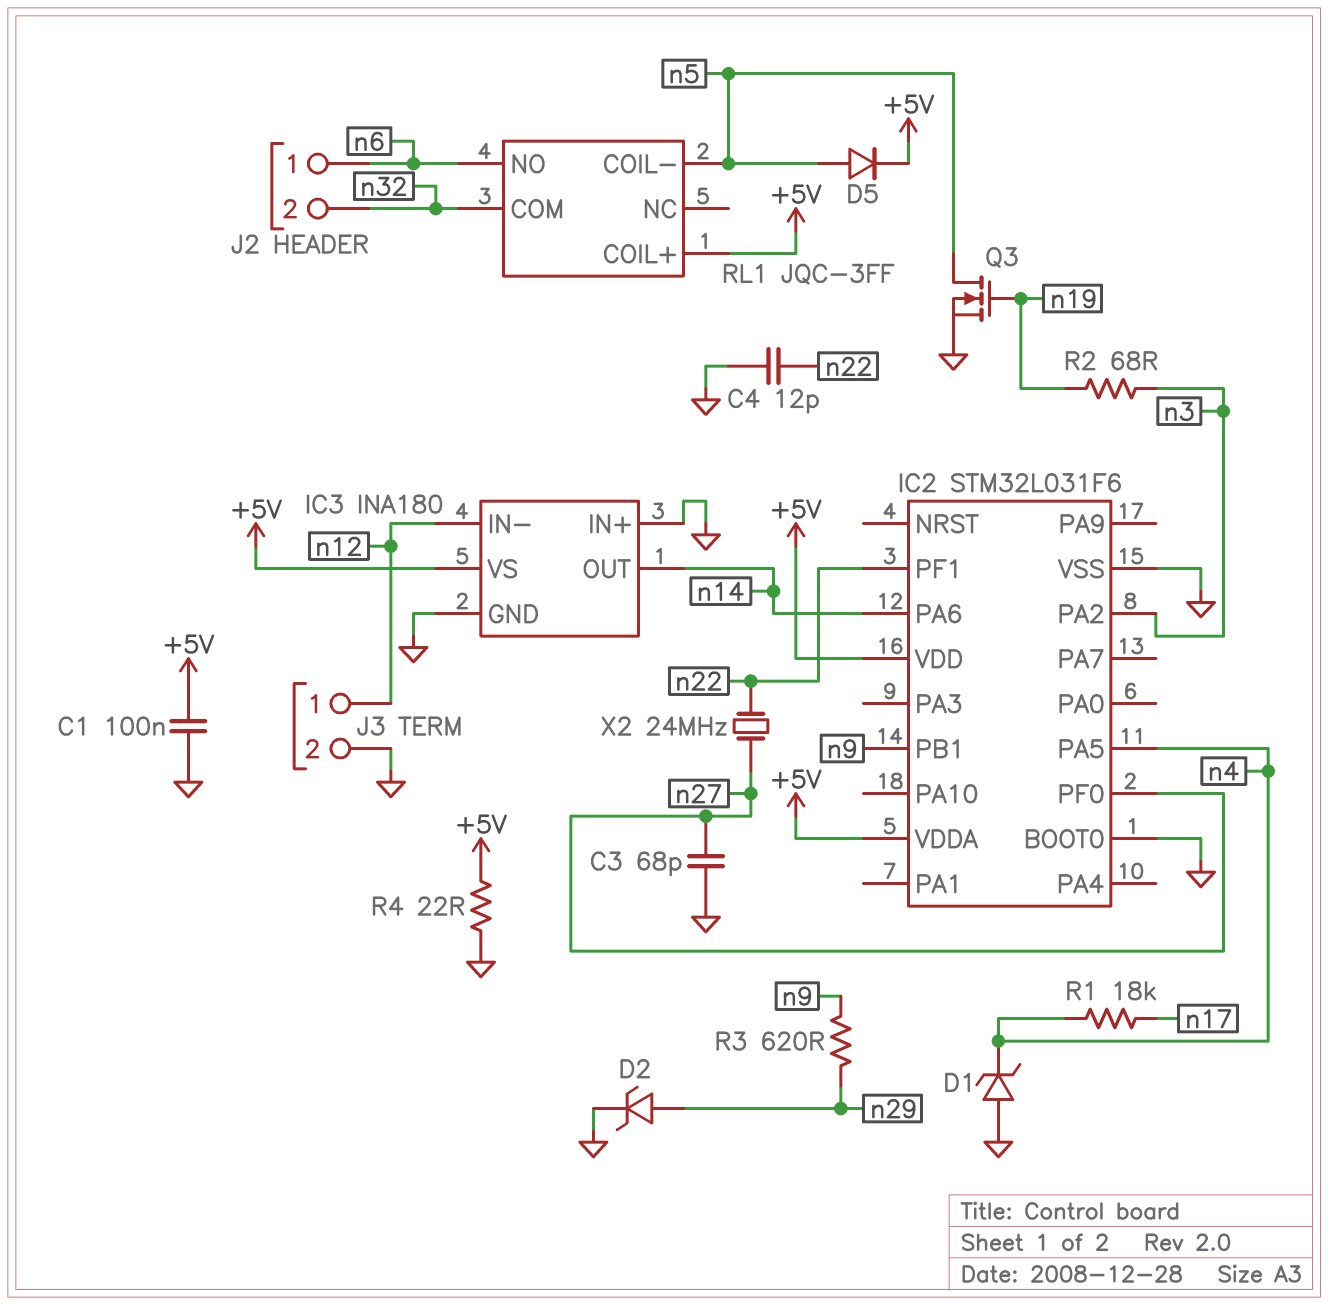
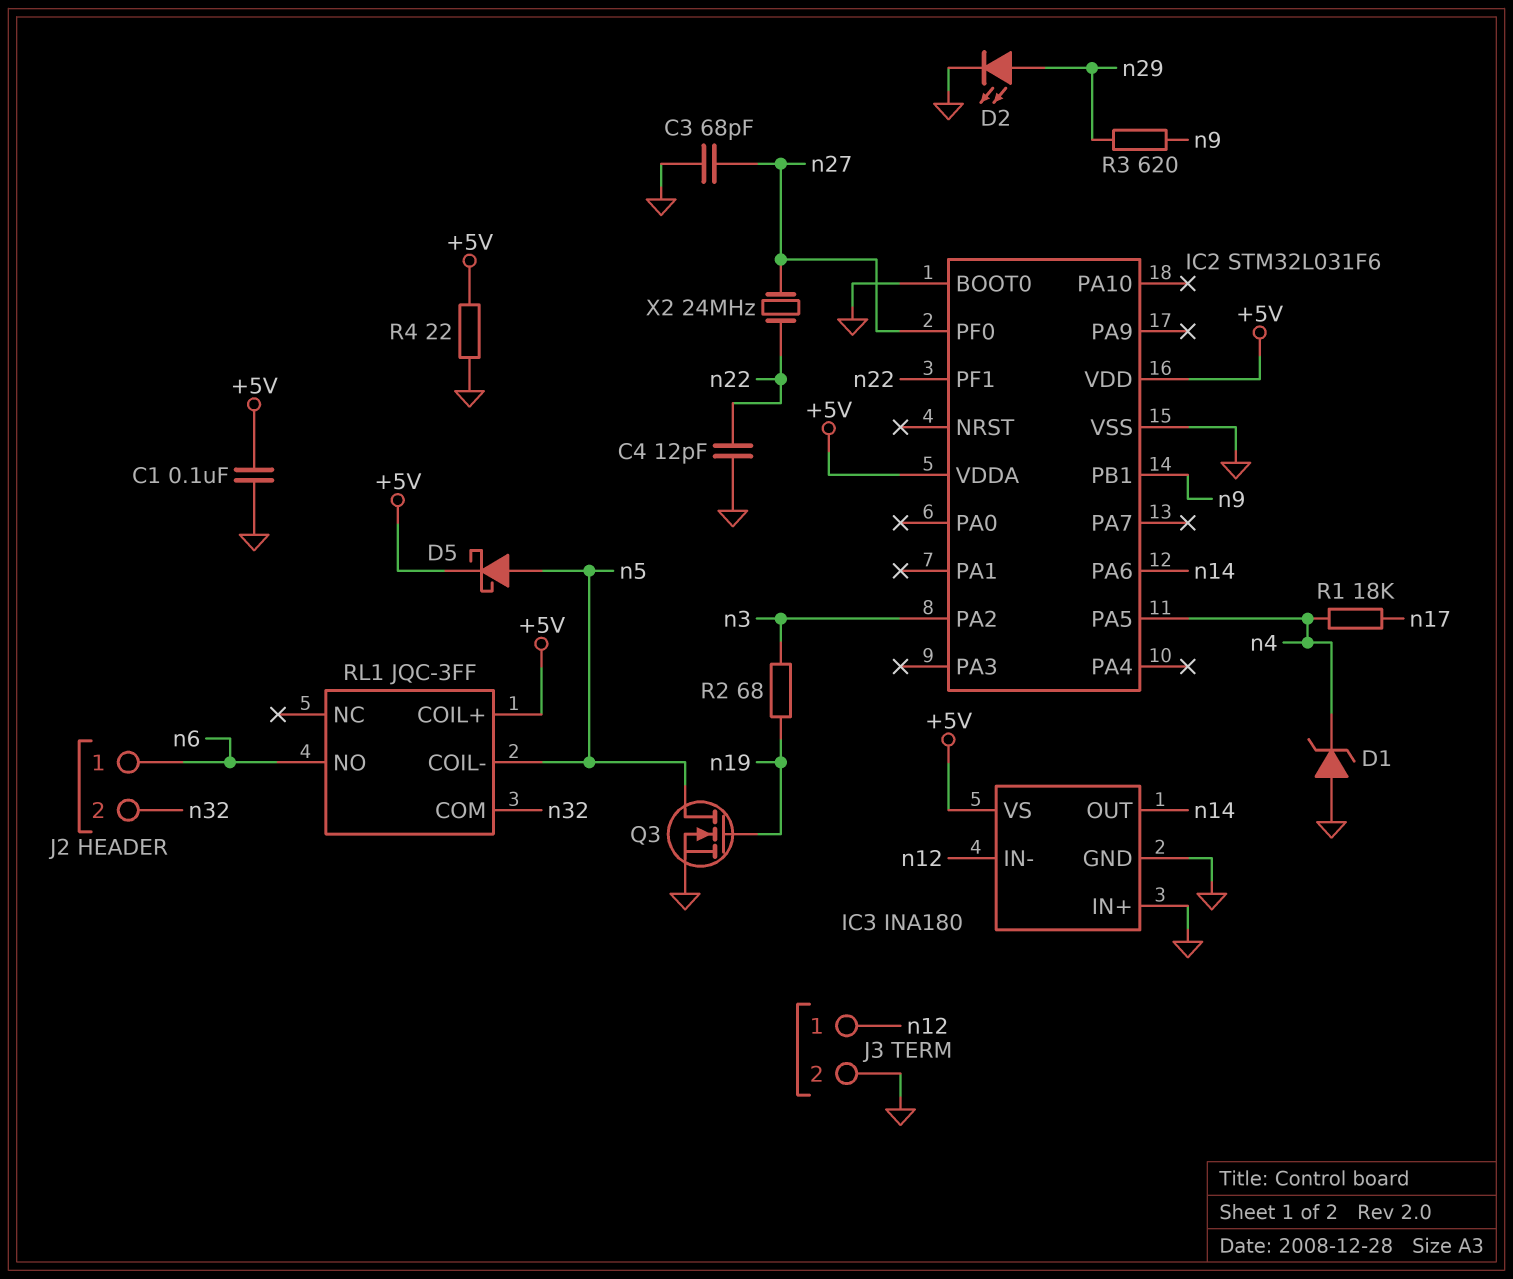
D2: zener (A n29, K GND) -> LED (A n29, K GND)
D5: diode (A n5, K +5V) -> schottky (A n5, K +5V)

